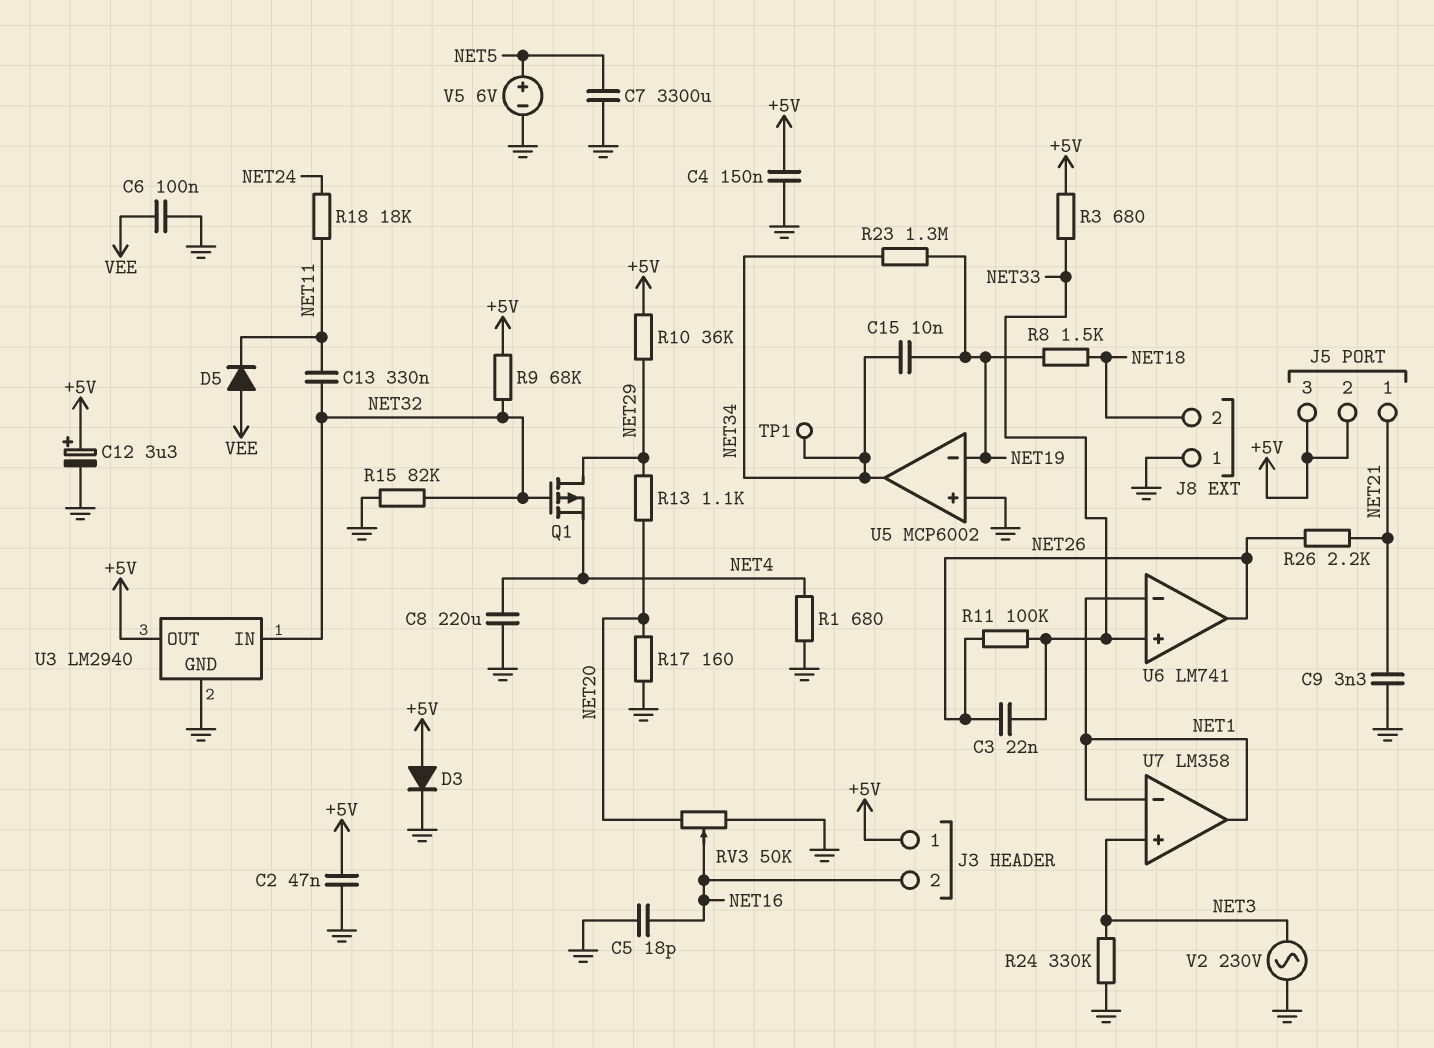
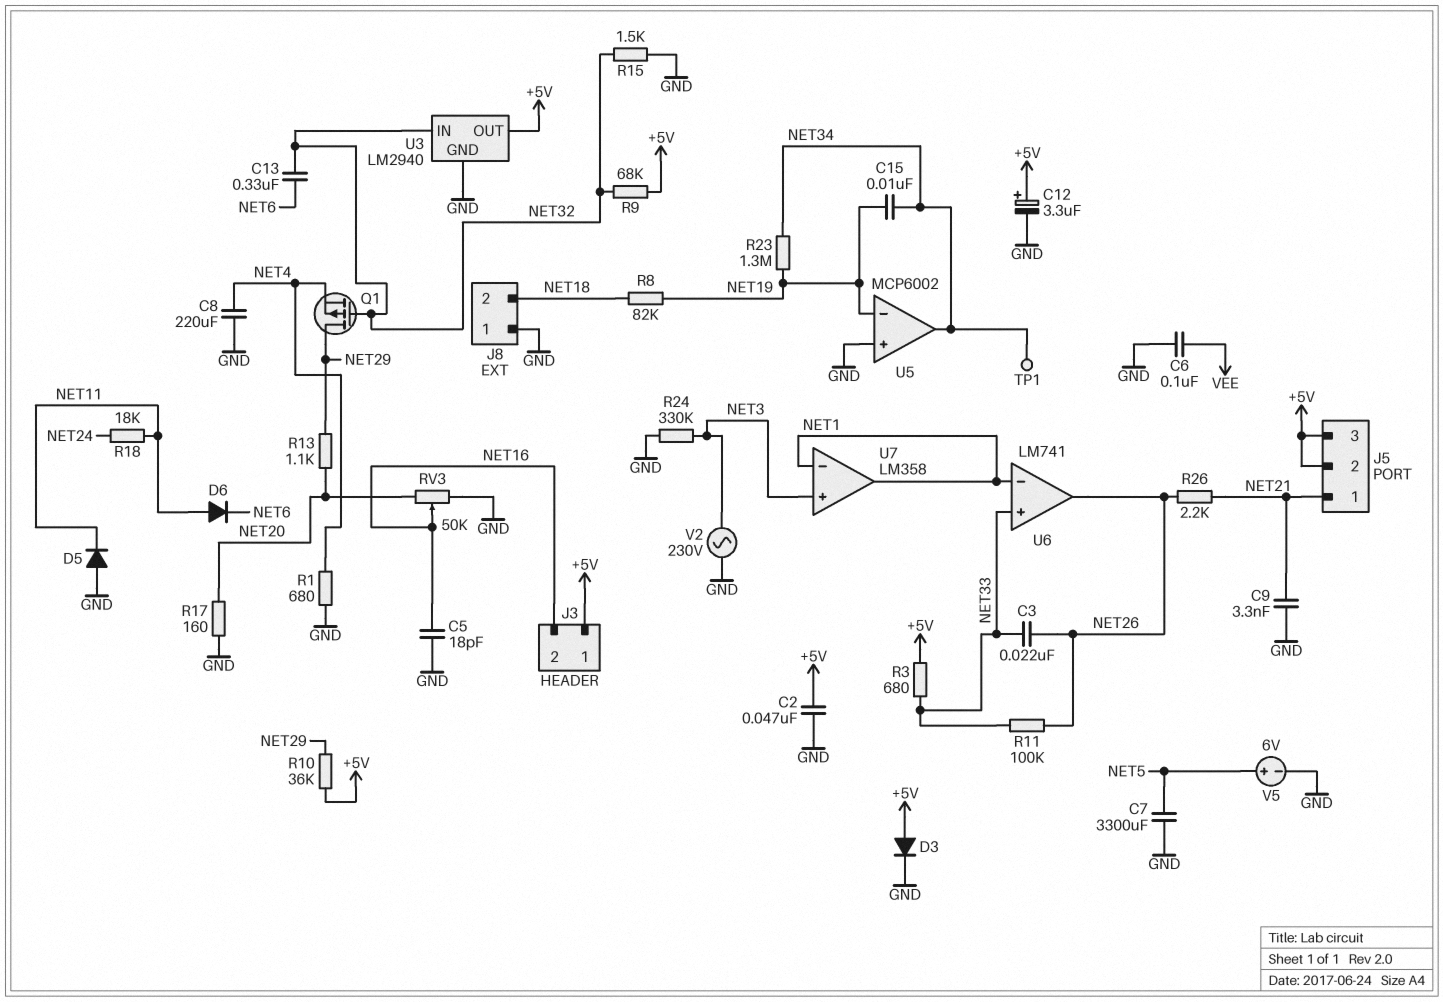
C4: 150nF (+5V, GND) -> none
C13: 330nF (NET11, NET32) -> 330nF (NET6, NET32)
D5: diode (A VEE, K NET11) -> diode (A GND, K NET11)
D6: none -> diode (A NET11, K NET6)
R8: 1.5k (NET18, NET19) -> 82k (NET18, NET19)
R15: 82k (GND, NET32) -> 1.5k (GND, NET32)

